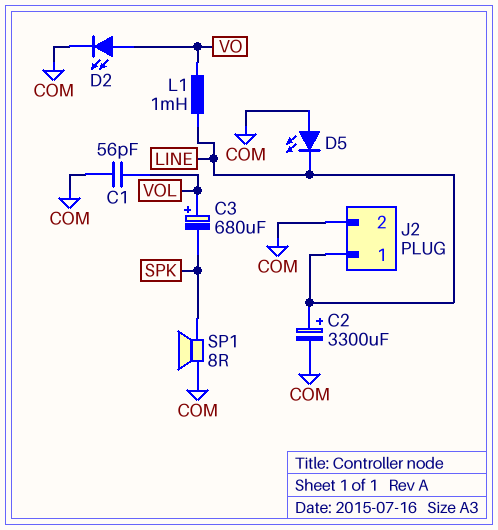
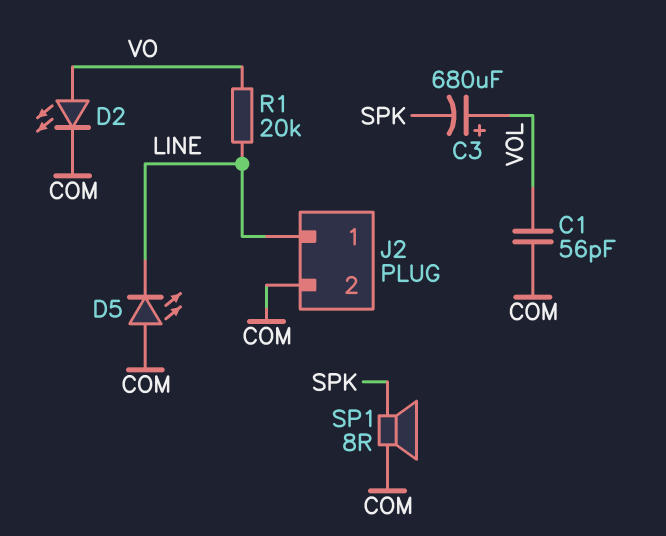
C2: 3300uF (plus LINE, minus COM) -> none
L1: 1mH (LINE, VO) -> none
R1: none -> 20k (LINE, VO)

